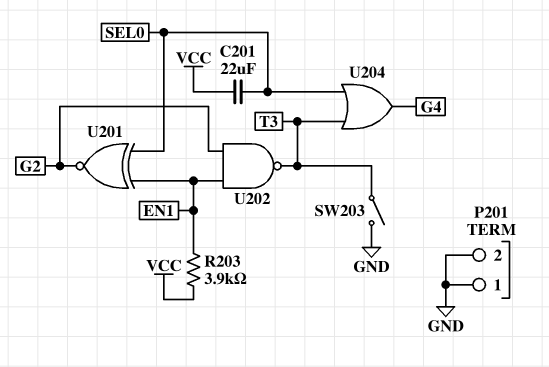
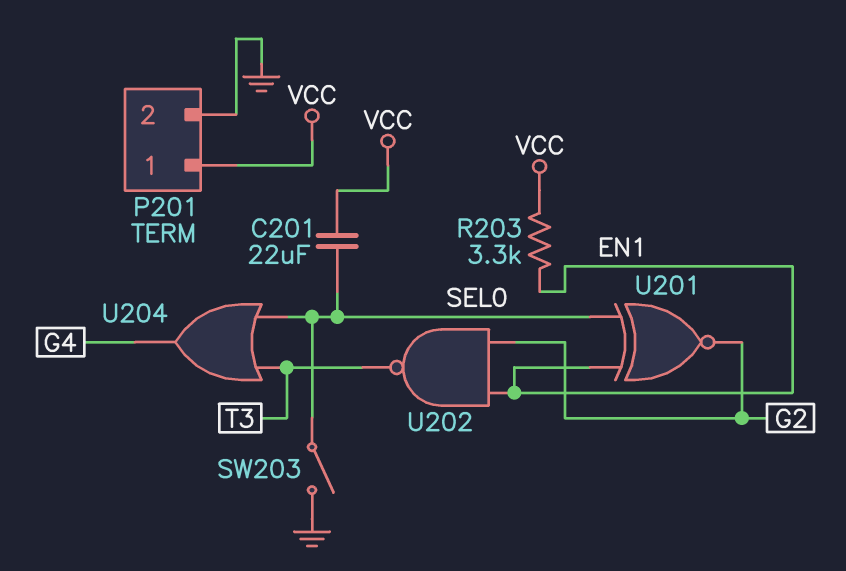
P201 pin 1: GND -> VCC
R203: 3.9k (EN1, VCC) -> 3.3k (EN1, VCC)
SW203: switch (GND, T3) -> switch (GND, SEL0)

